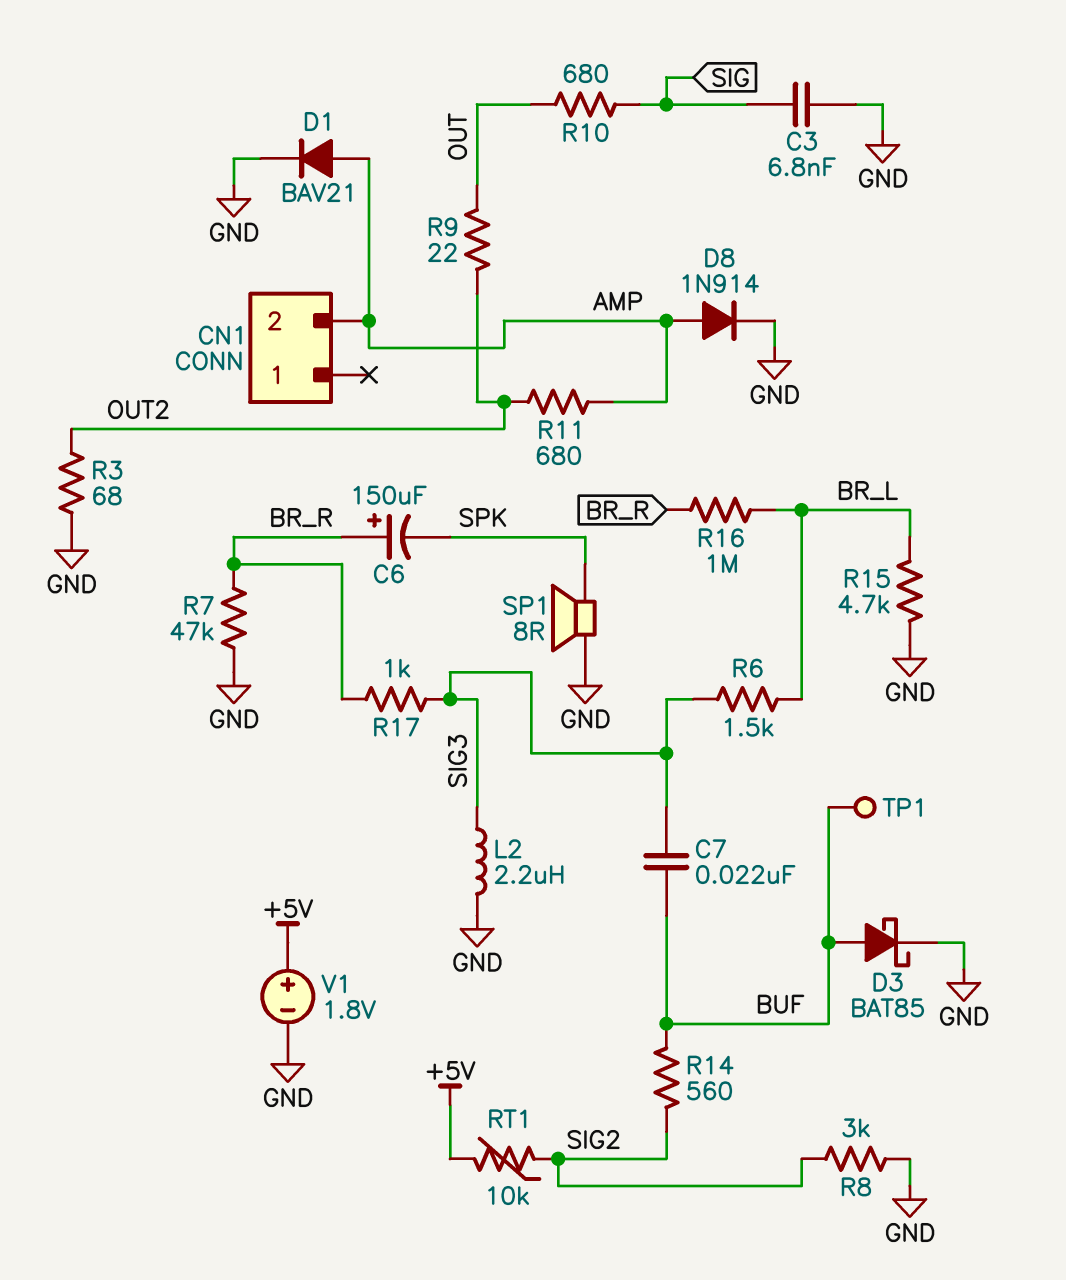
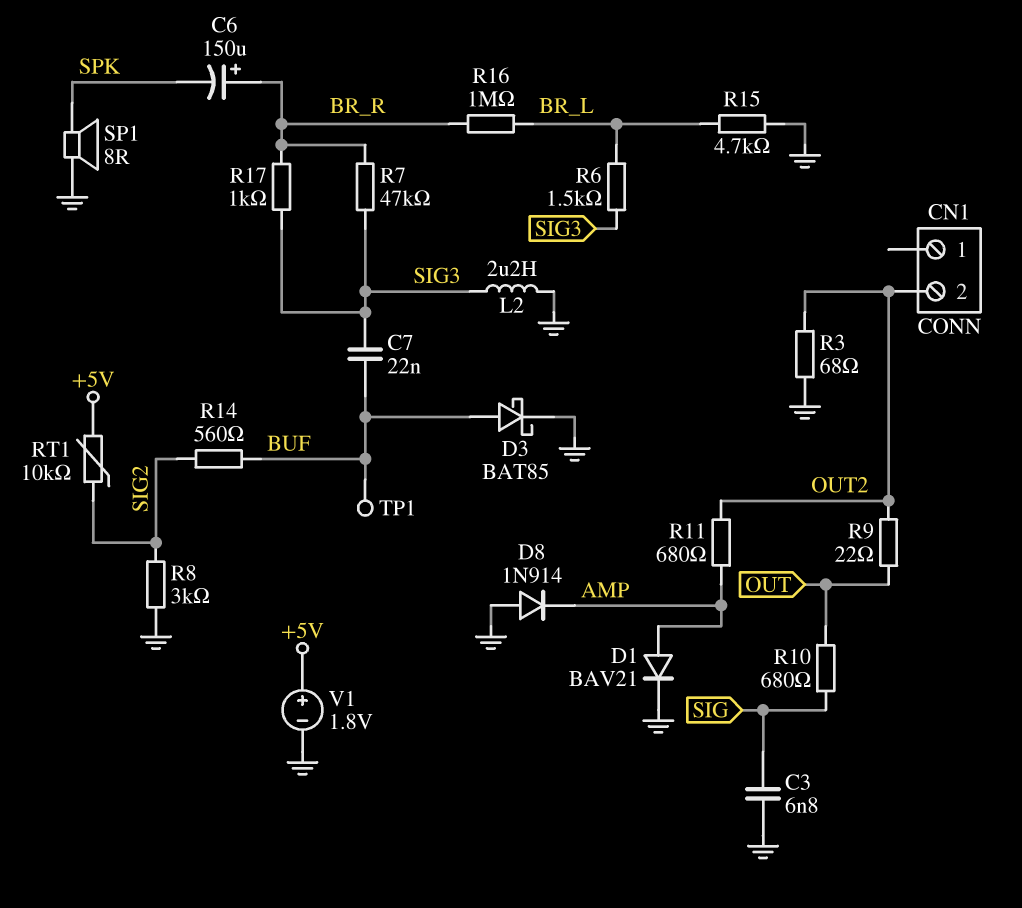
CN1 pin 2: AMP -> OUT2
D8: diode 1N914 (A AMP, K GND) -> diode 1N914 (A GND, K AMP)
R7: 47k (BR_R, GND) -> 47k (BR_R, SIG3)

